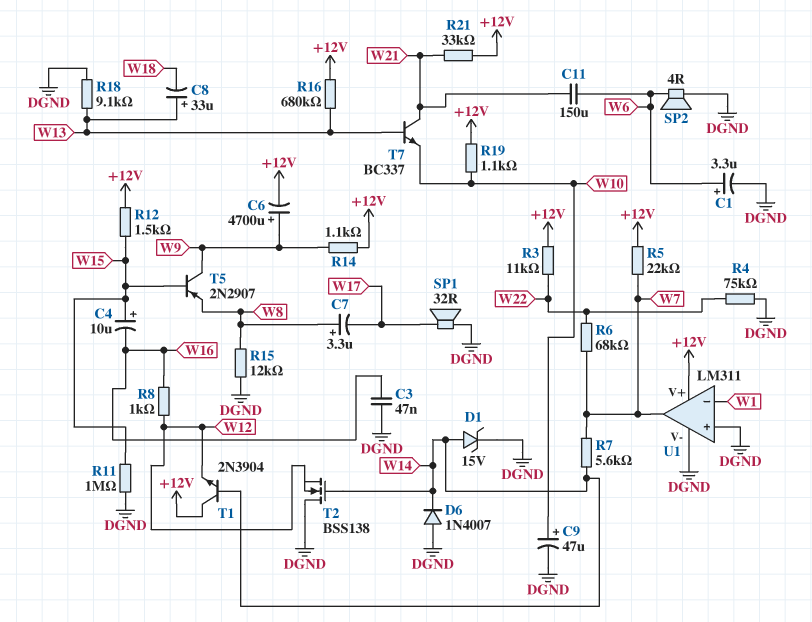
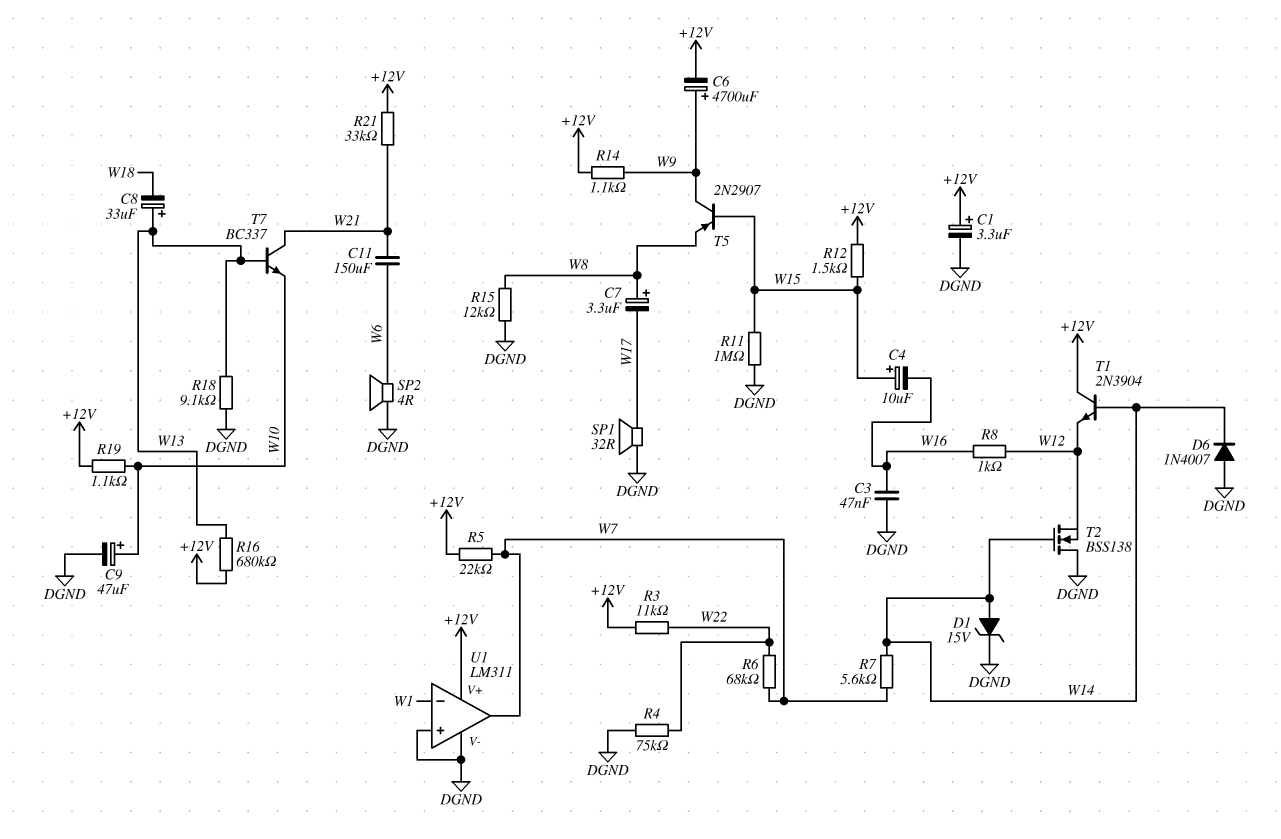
C1: 3.3uF (plus W6, minus DGND) -> 3.3uF (plus +12V, minus DGND)

